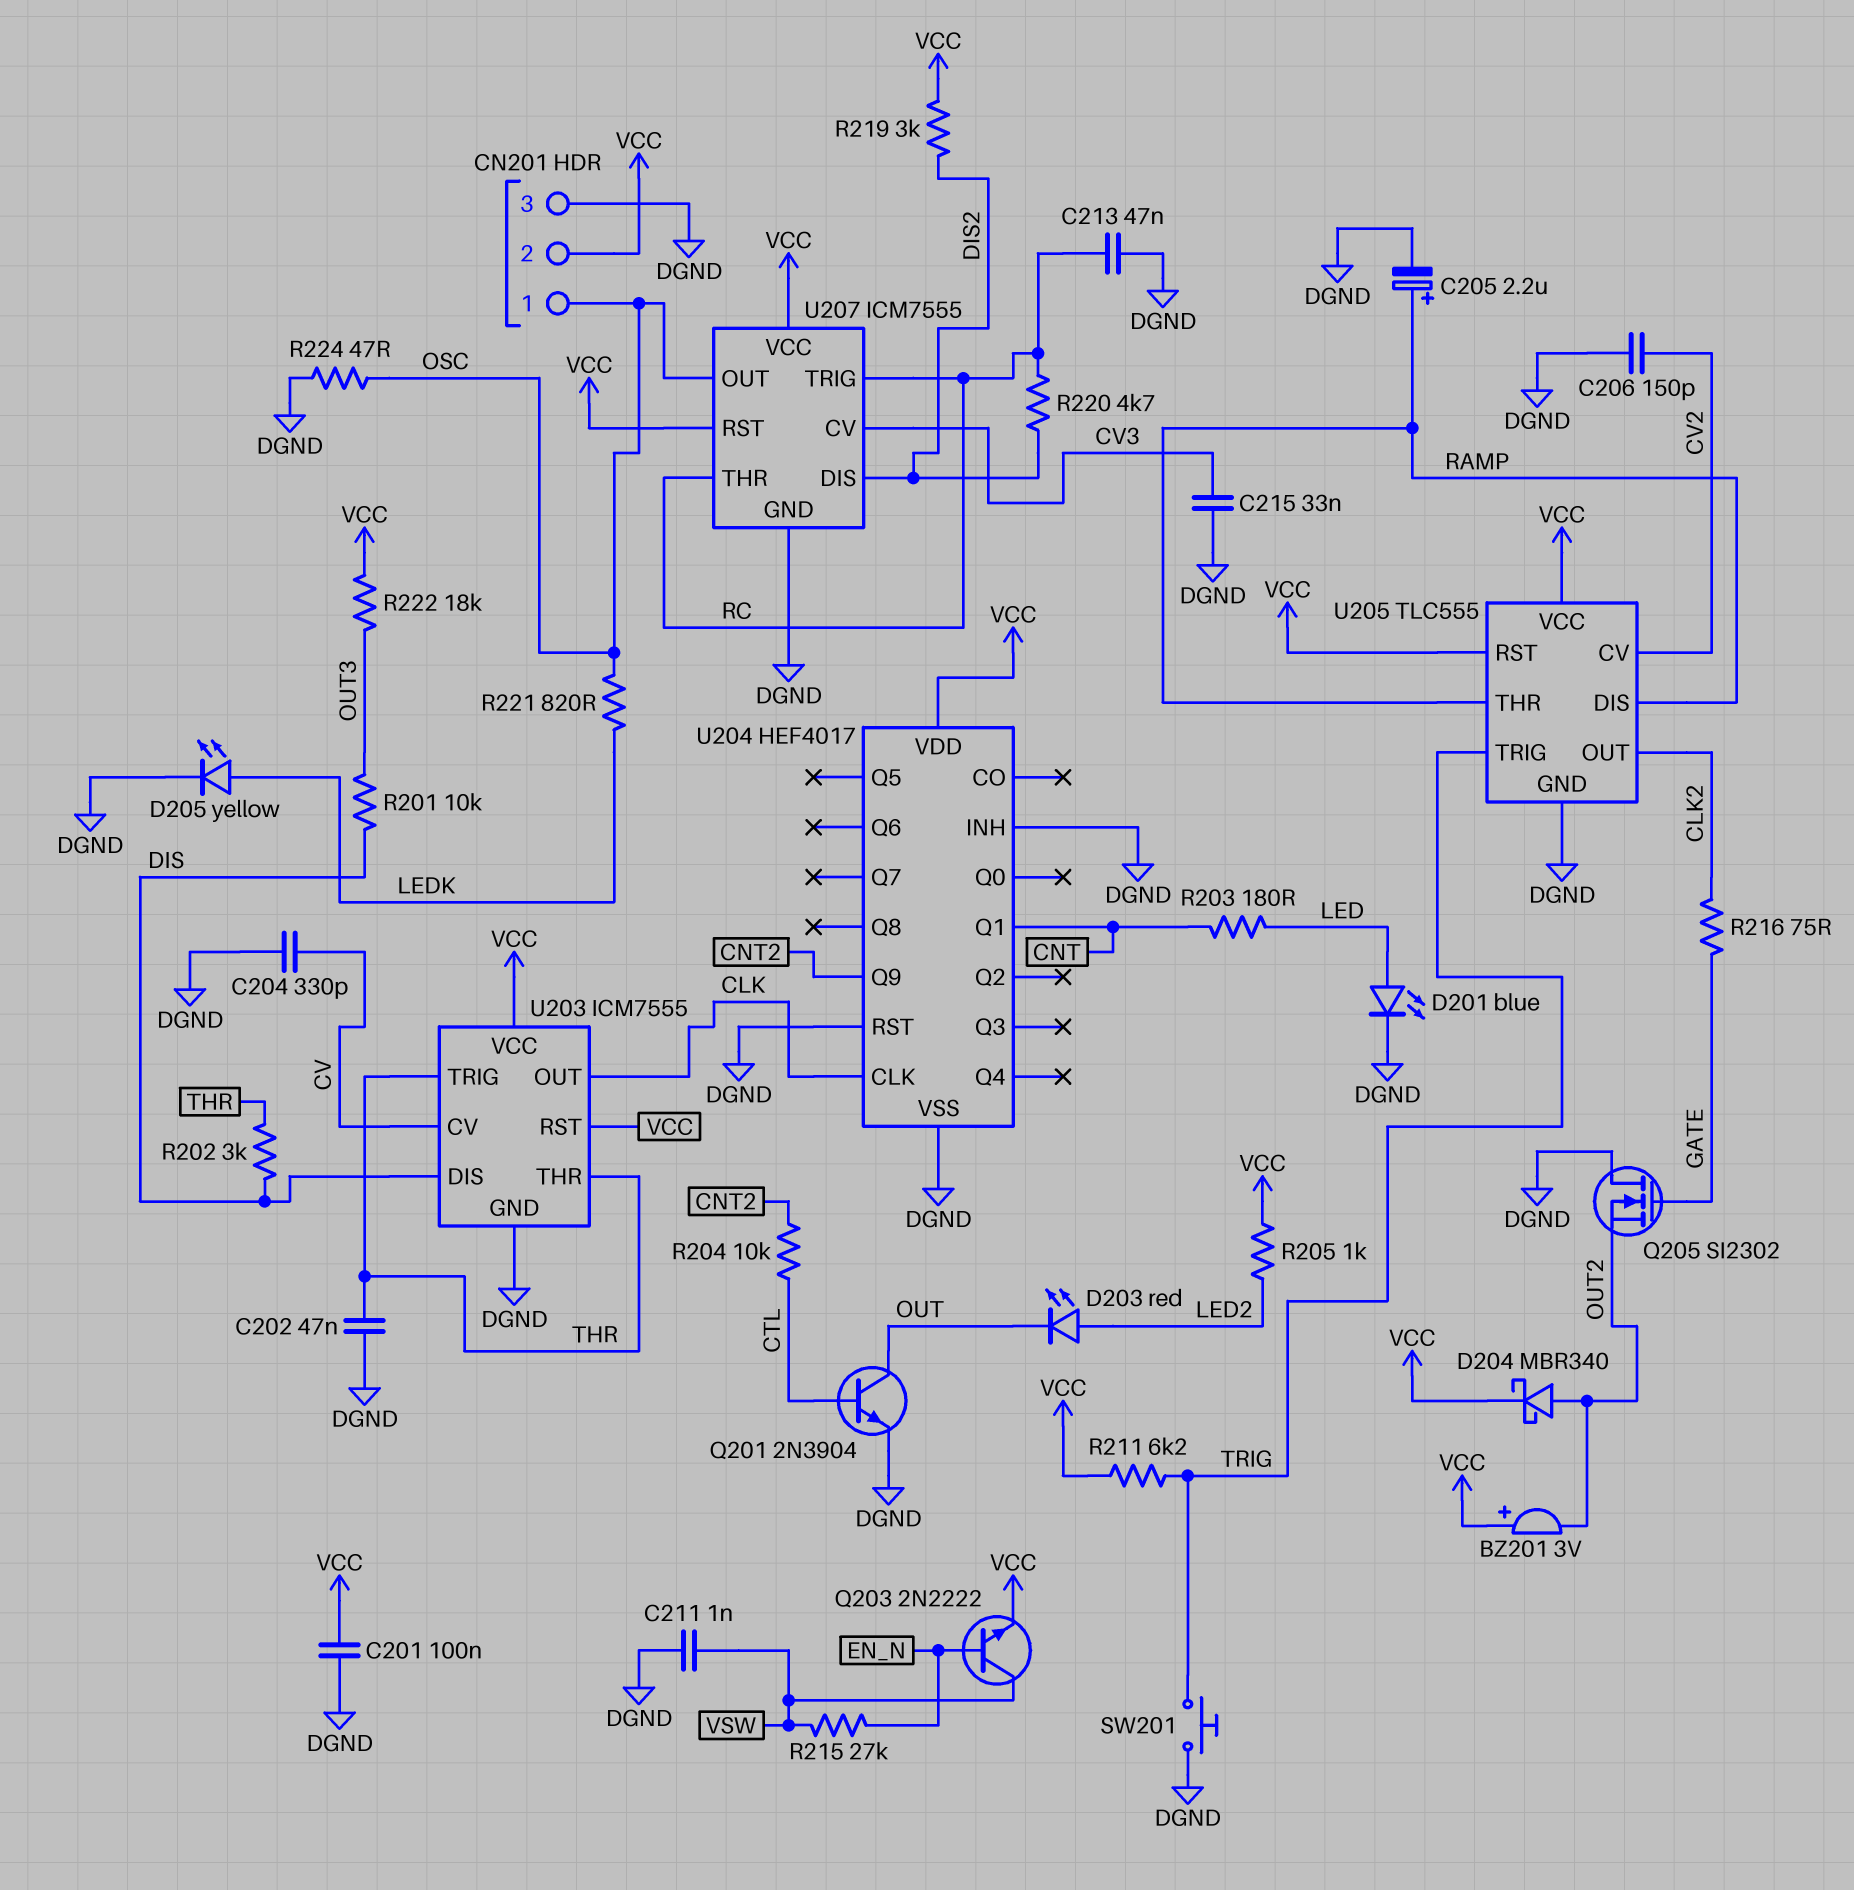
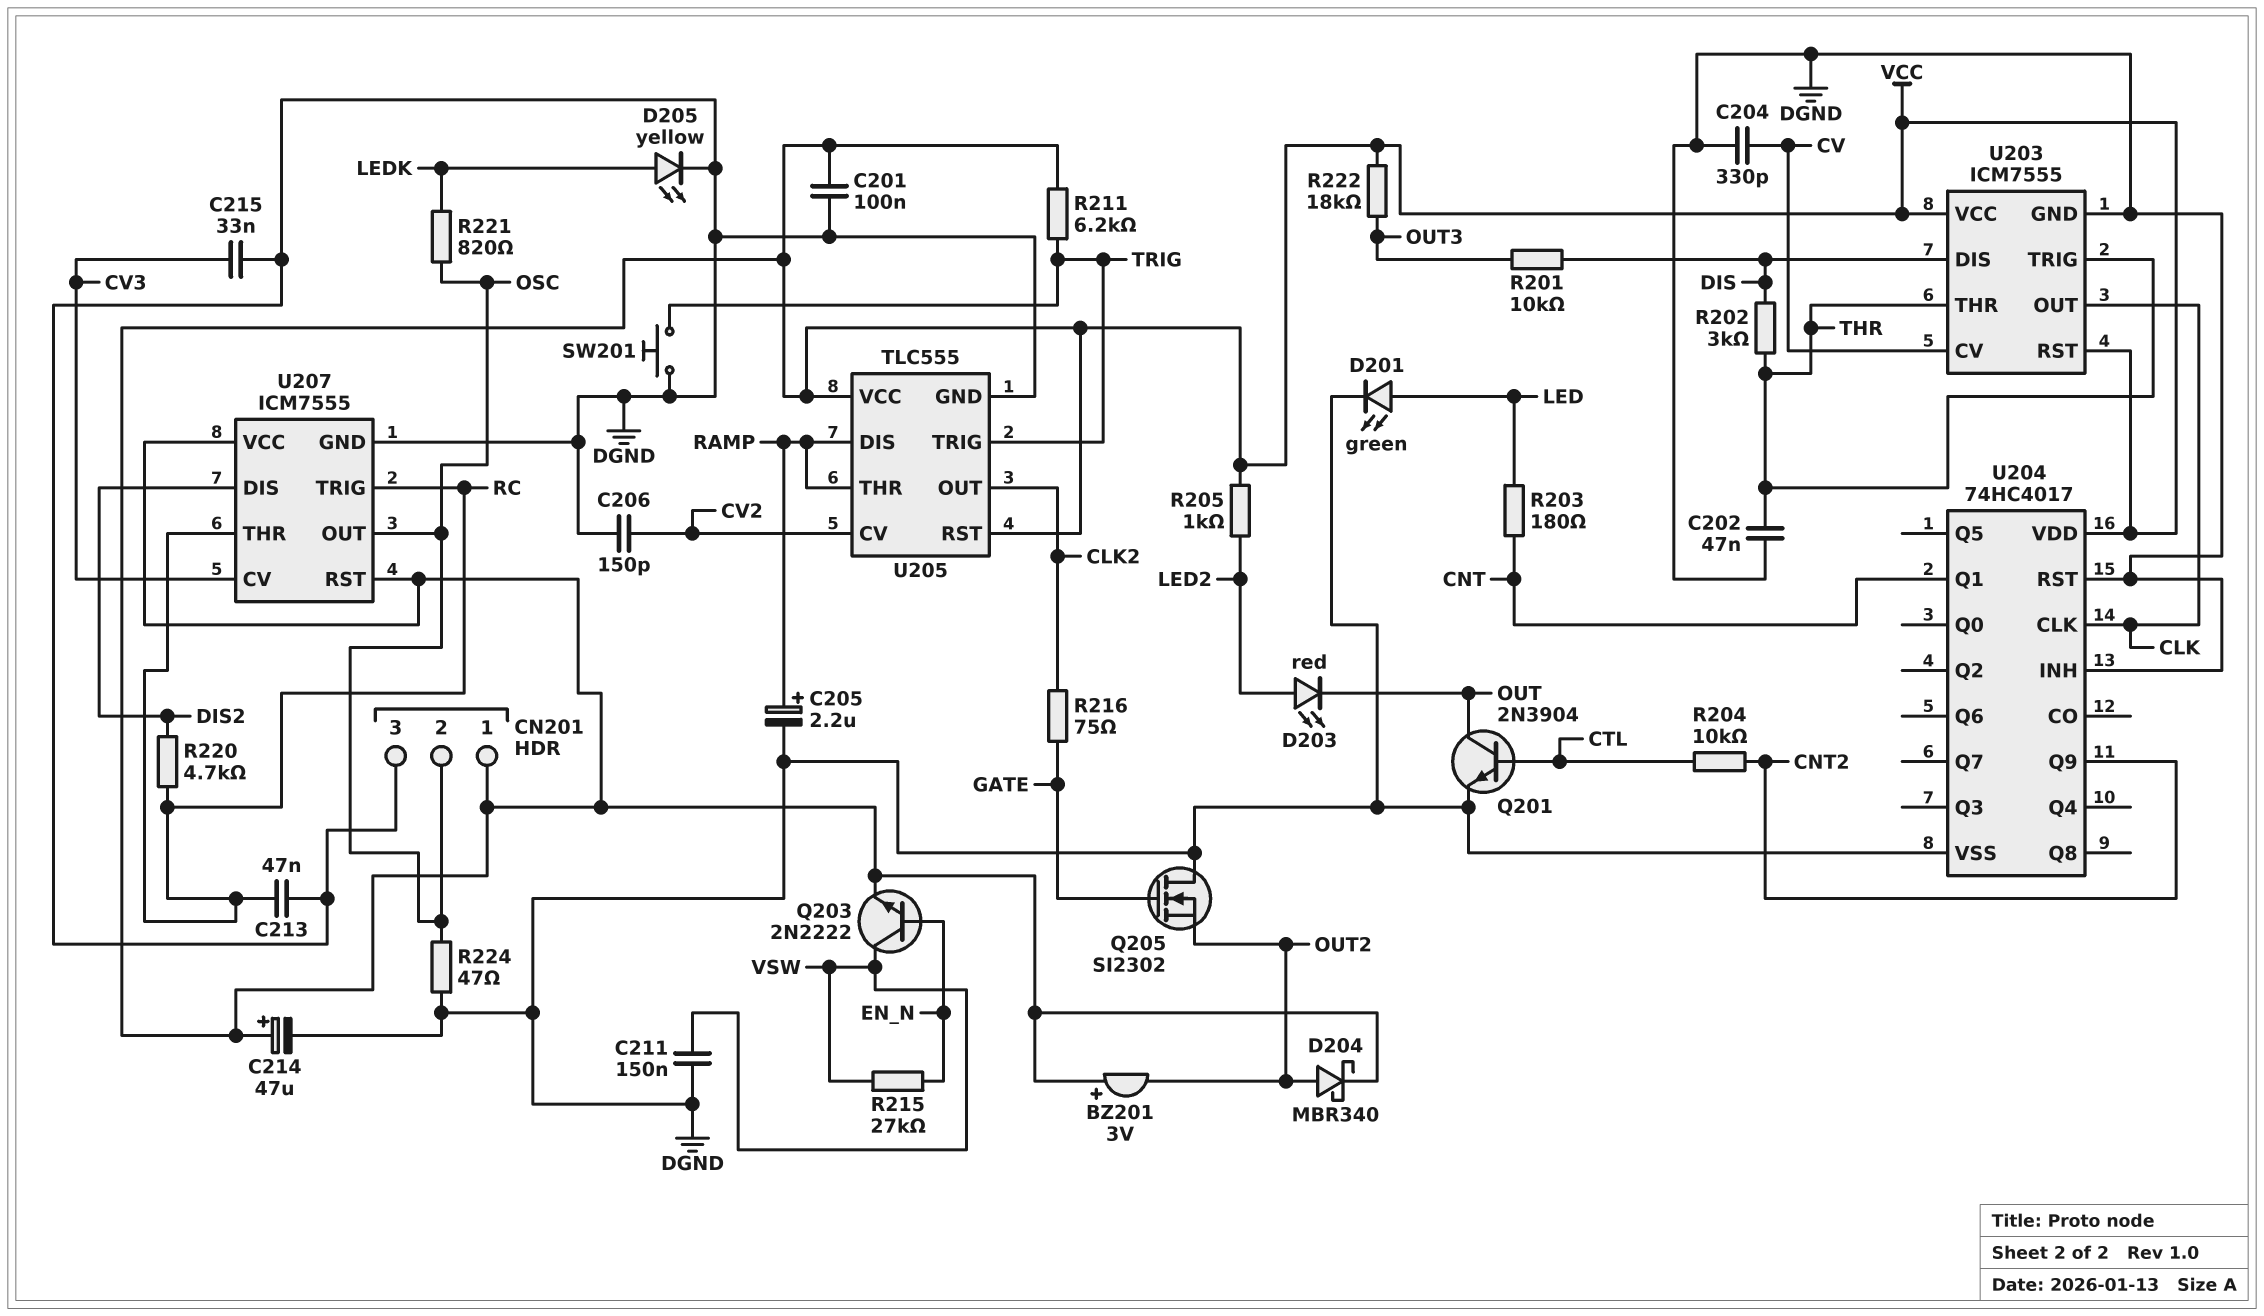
C211: 1nF (DGND, VSW) -> 150nF (DGND, VSW)
C214: none -> 47uF (plus VCC, minus DGND)
CN201 pin 1: OSC -> VCC
CN201 pin 2: VCC -> OSC
D201: LED blue (A LED, K DGND) -> LED green (A LED, K DGND)
R219: 3k (DIS2, VCC) -> none
U204: HEF4017 -> 74HC4017

